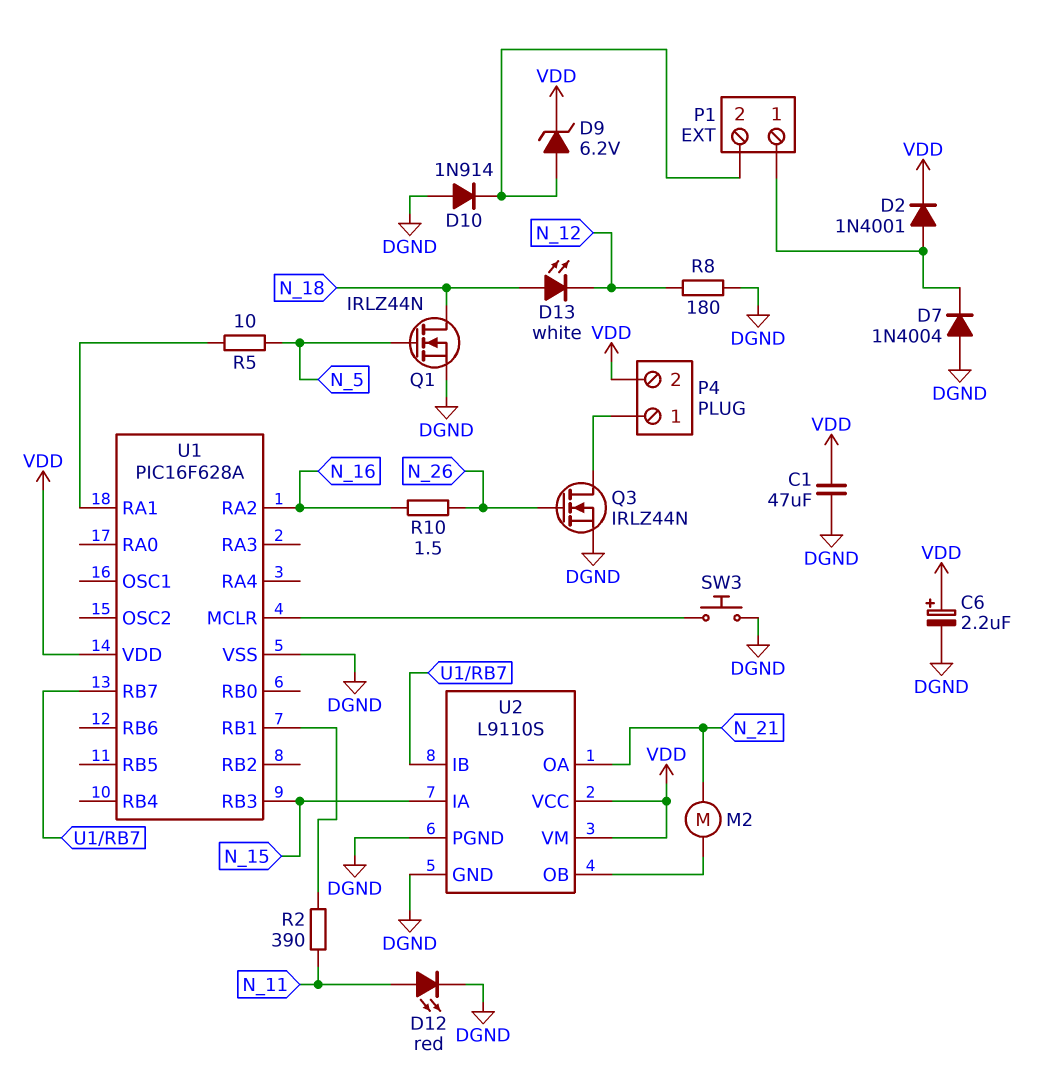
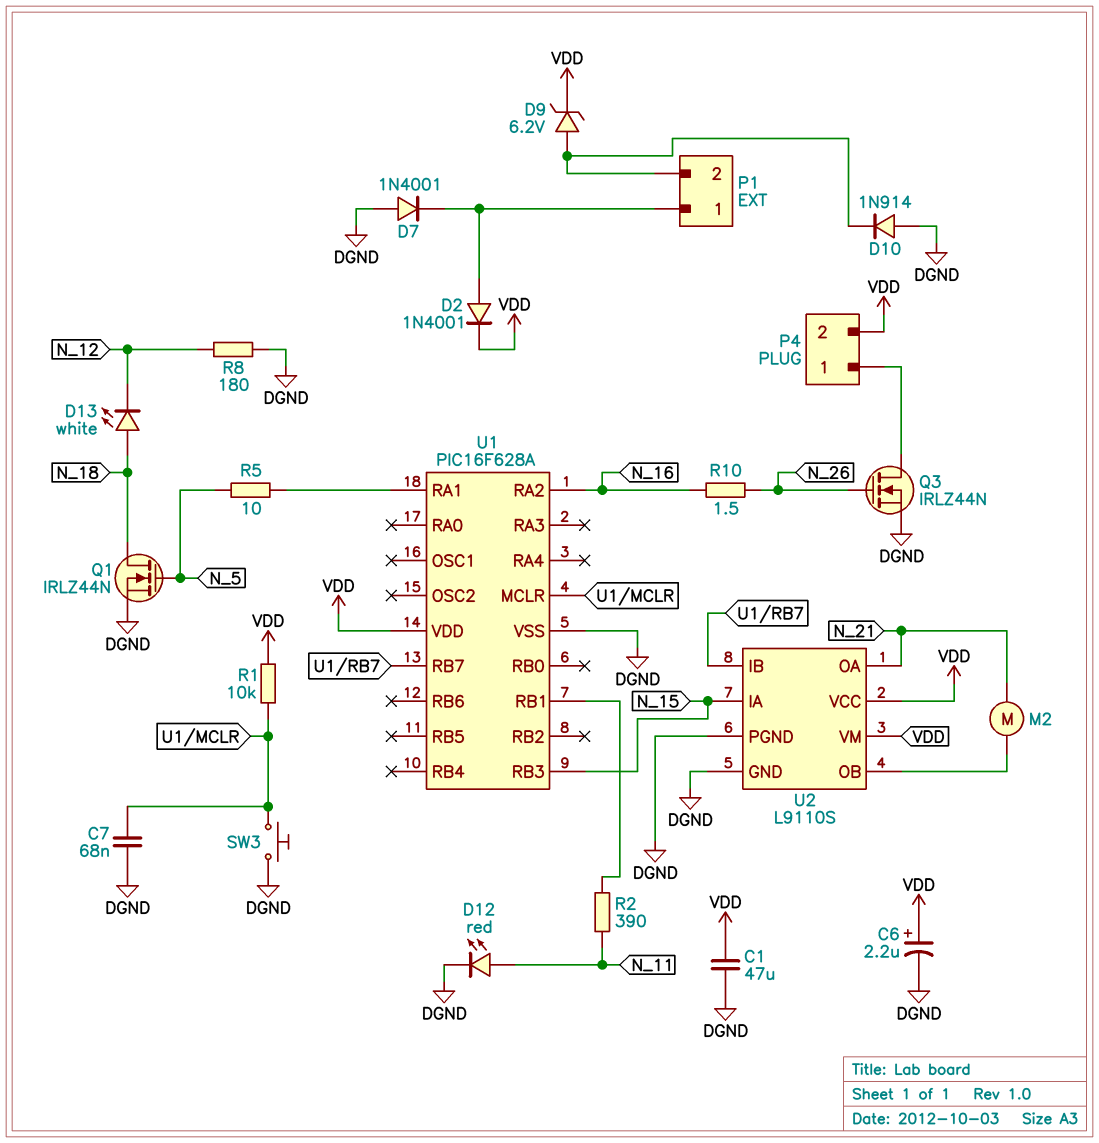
C7: none -> 68nF (DGND, U1/MCLR)
D7: diode 1N4004 (A DGND, K P1/1) -> diode 1N4001 (A DGND, K P1/1)
R1: none -> 10k (U1/MCLR, VDD)

